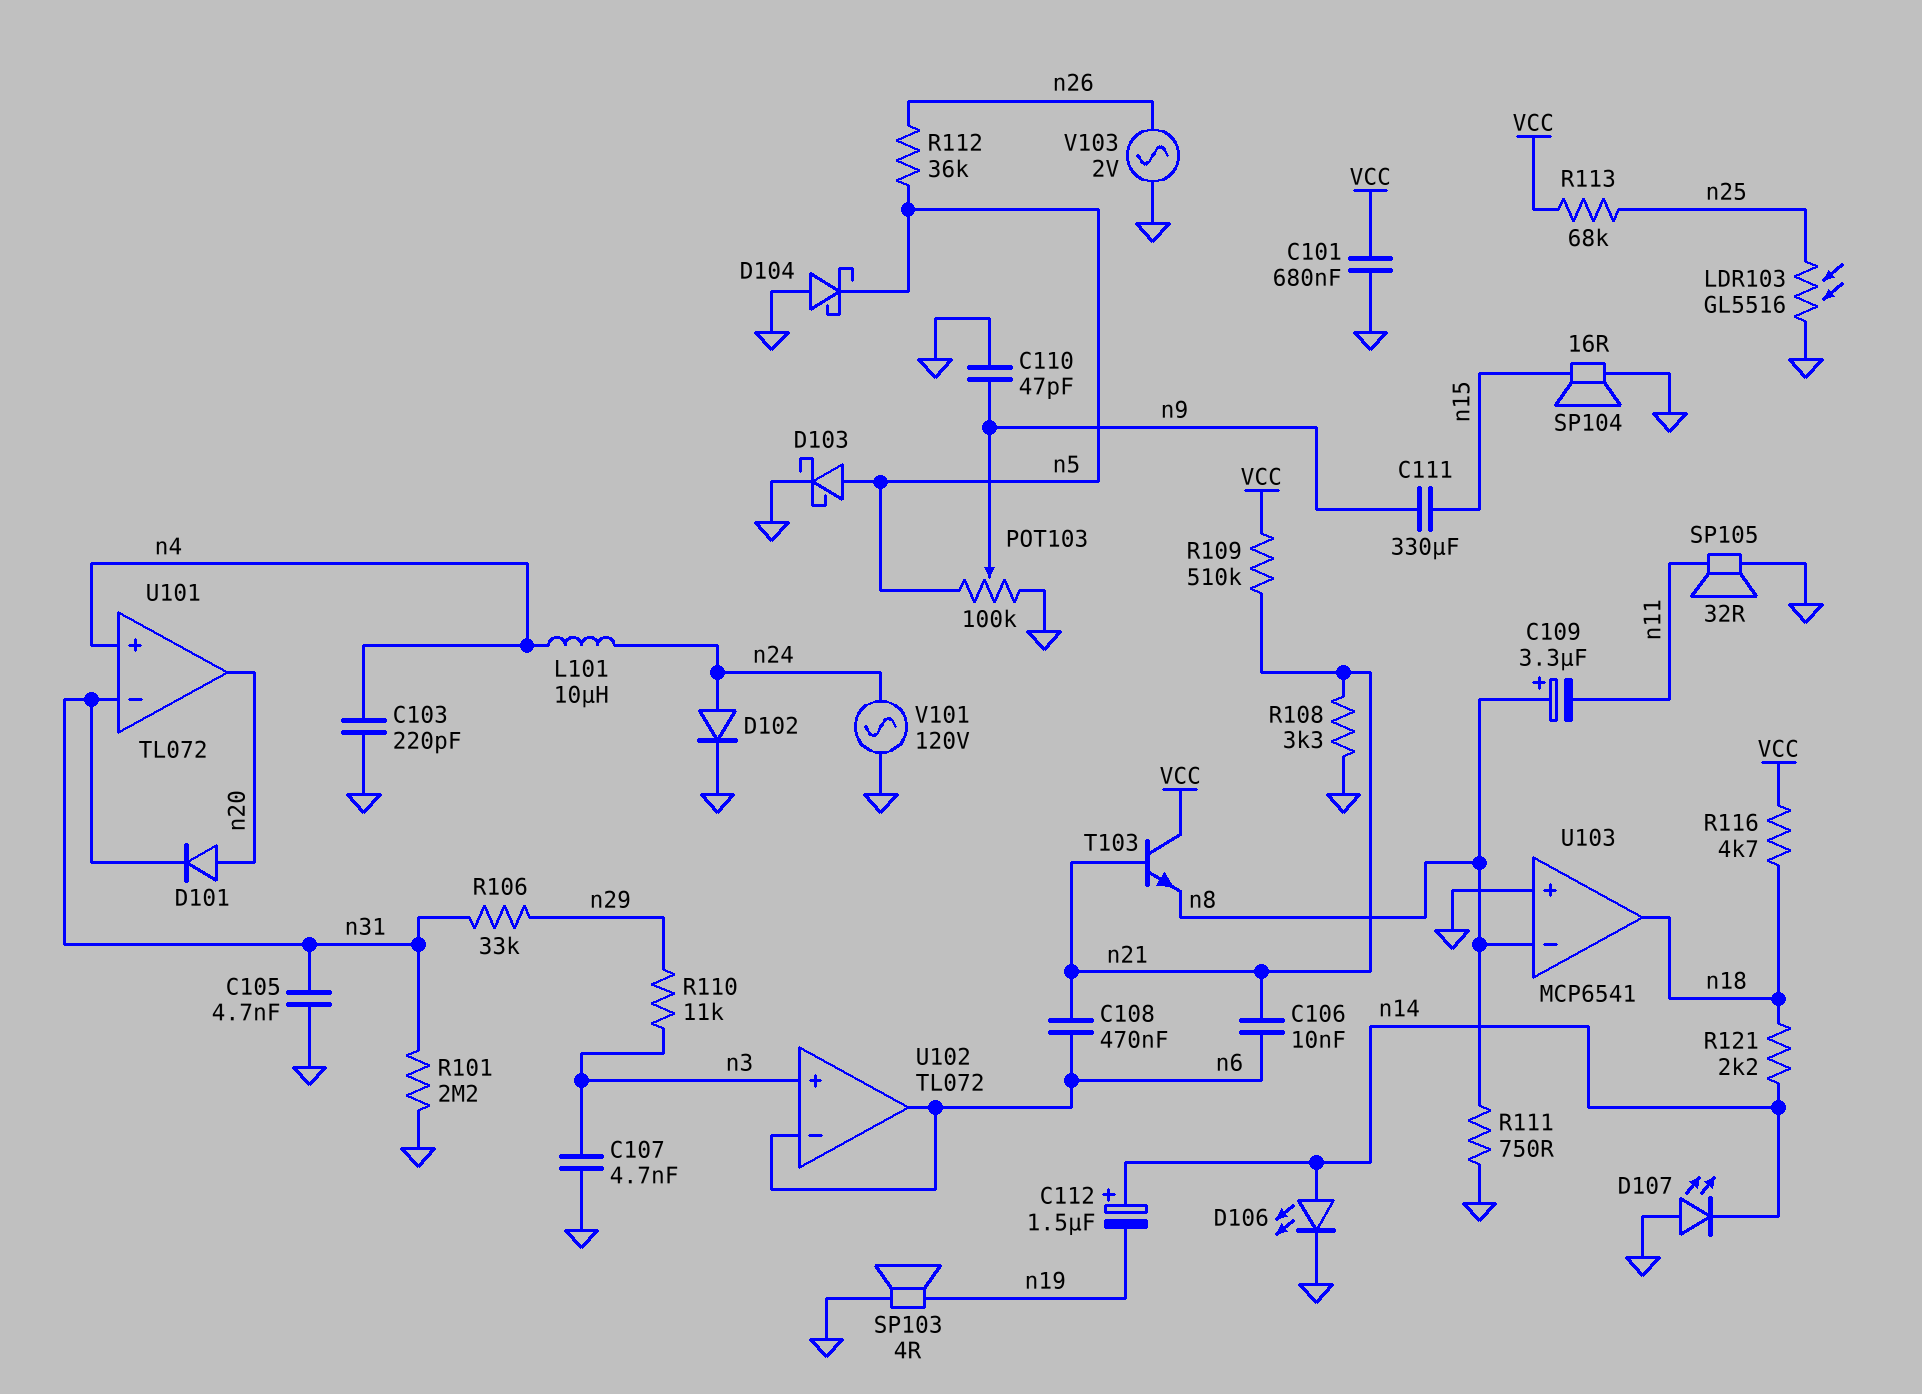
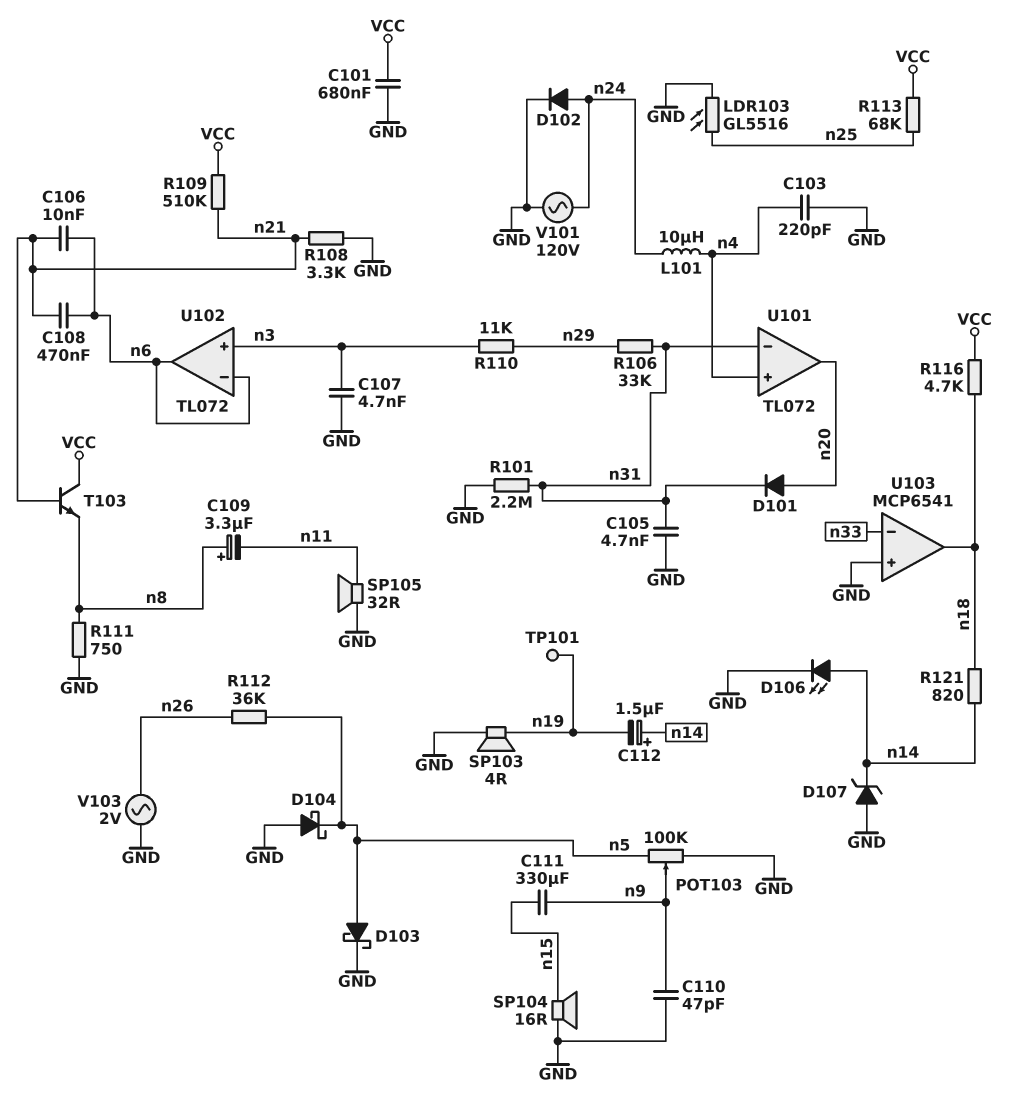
D107: LED (A GND, K n14) -> zener (A GND, K n14)
R121: 2.2k (n14, n18) -> 820 (n14, n18)
TP101: none -> test point (n19)
U103 pin in-: n8 -> n33

